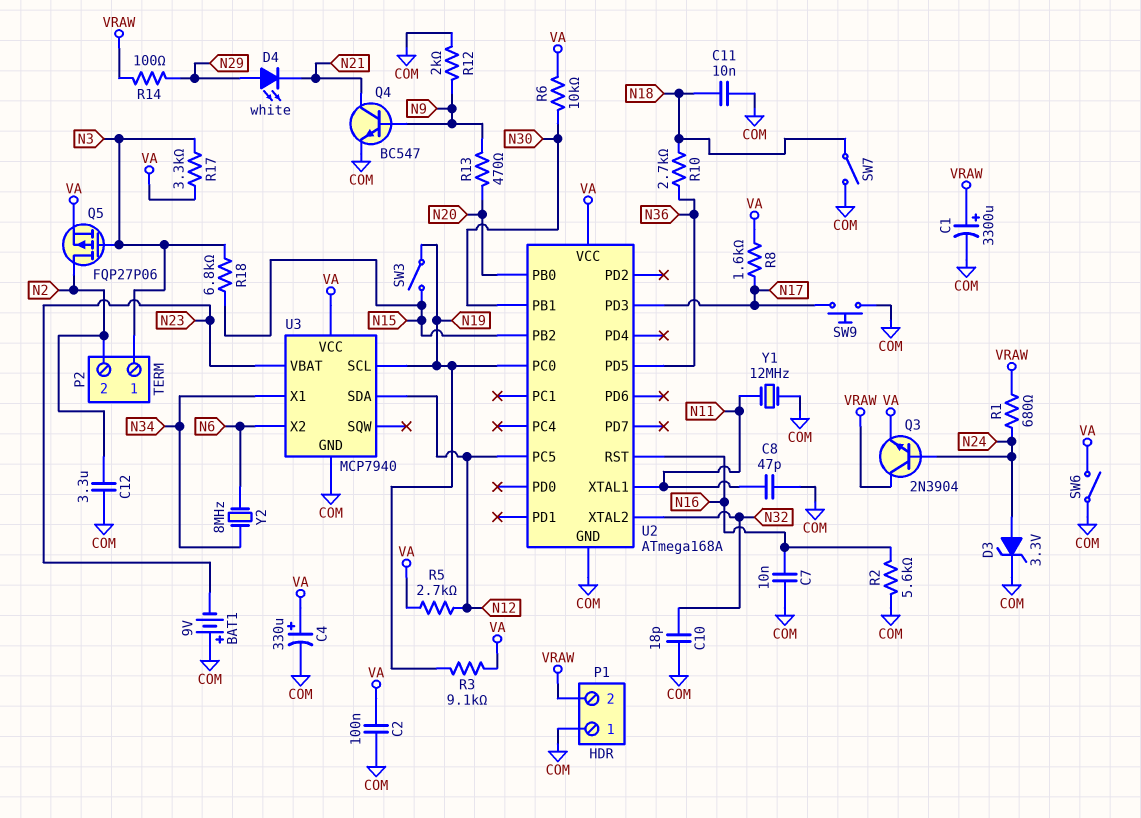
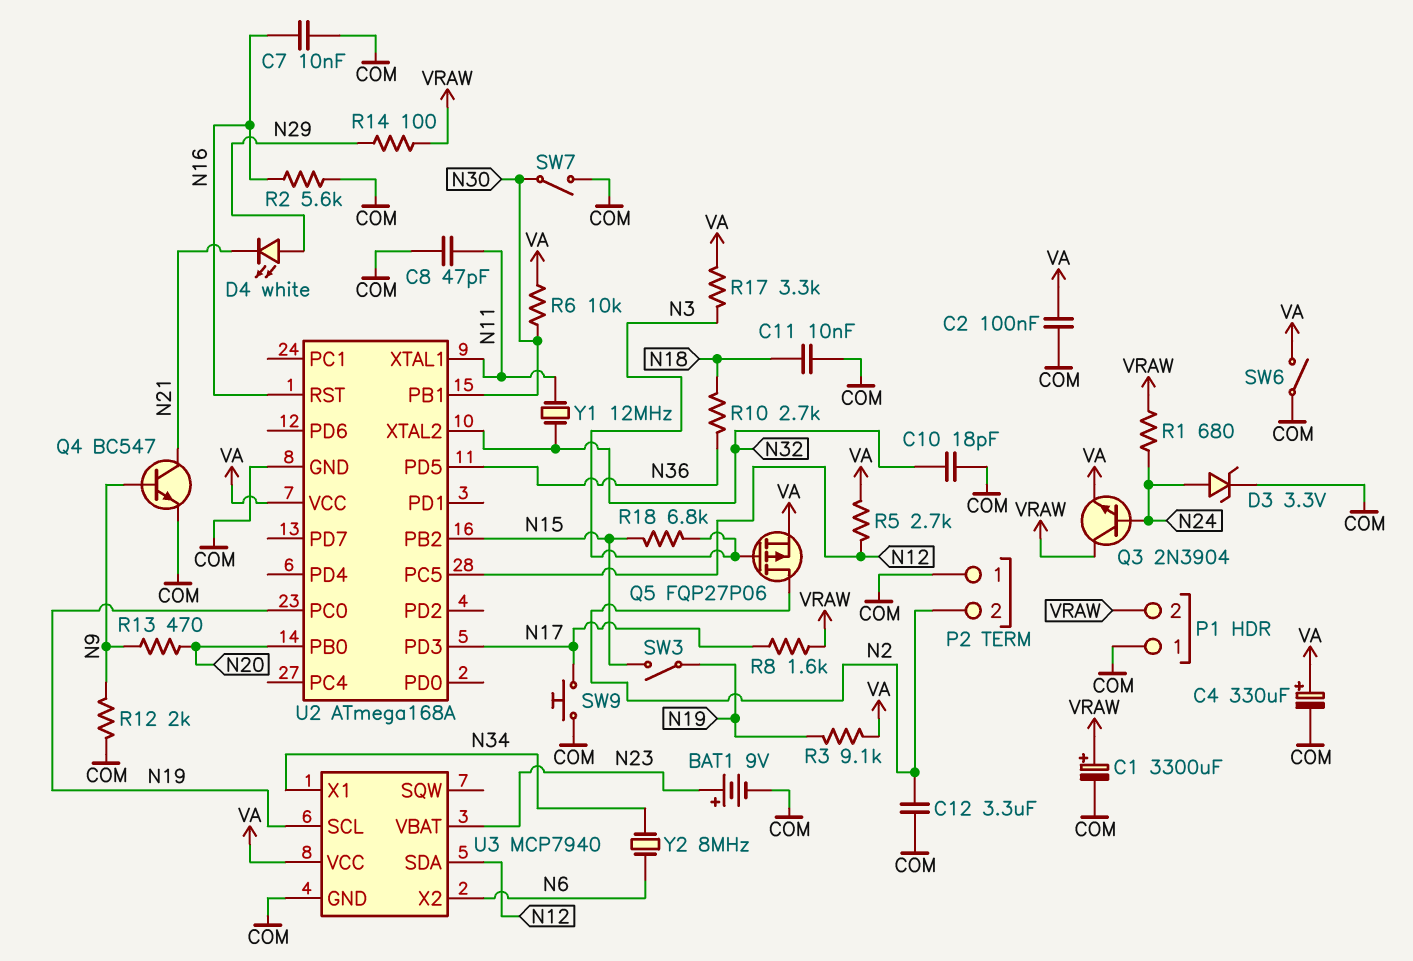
BAT1: 9V (plus COM, minus N23) -> 9V (plus N23, minus COM)
P2 pin 1: N3 -> COM
R8: 1.6k (N17, VA) -> 1.6k (N17, VRAW)
SW7: switch (COM, N18) -> switch (COM, N30)
Y1: 12MHz (COM, N11) -> 12MHz (N11, N32)

